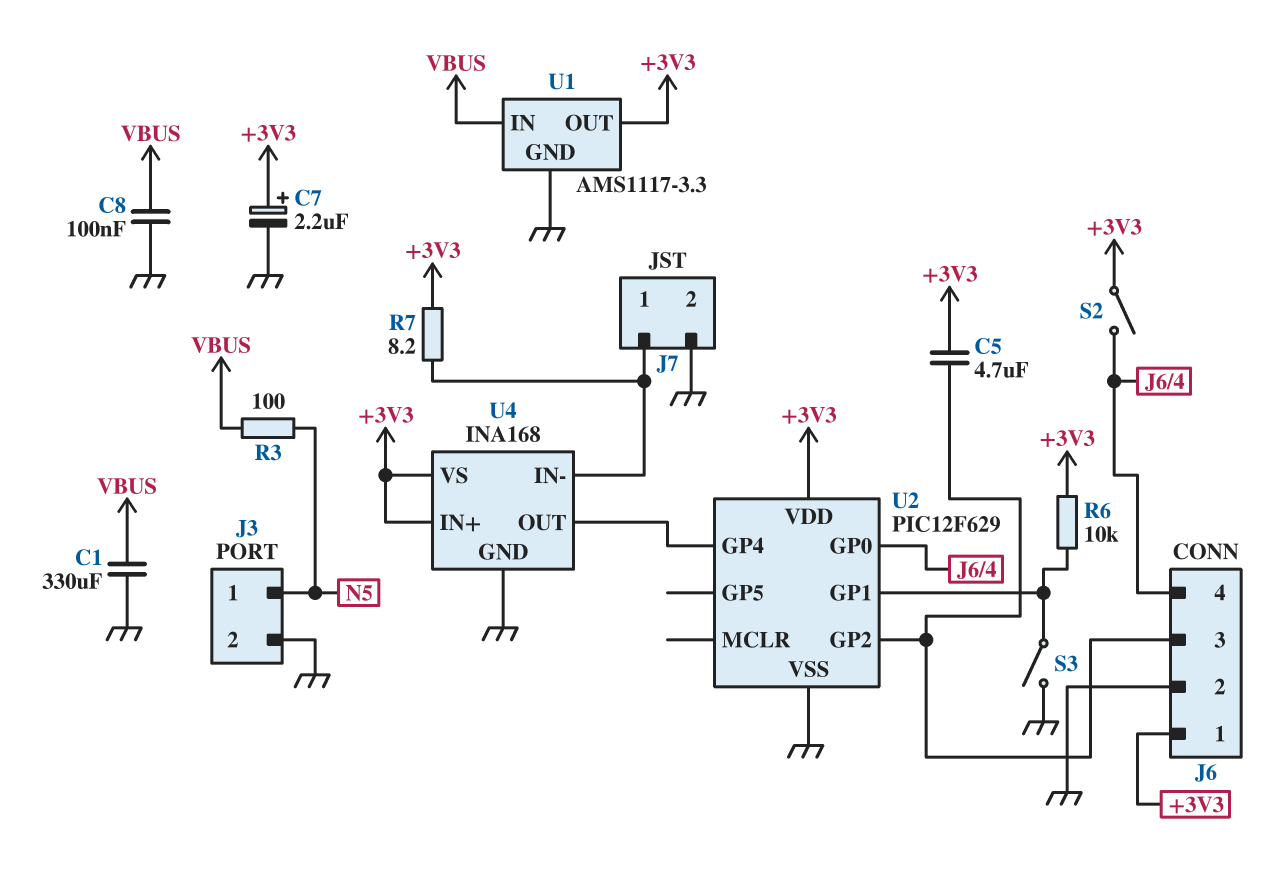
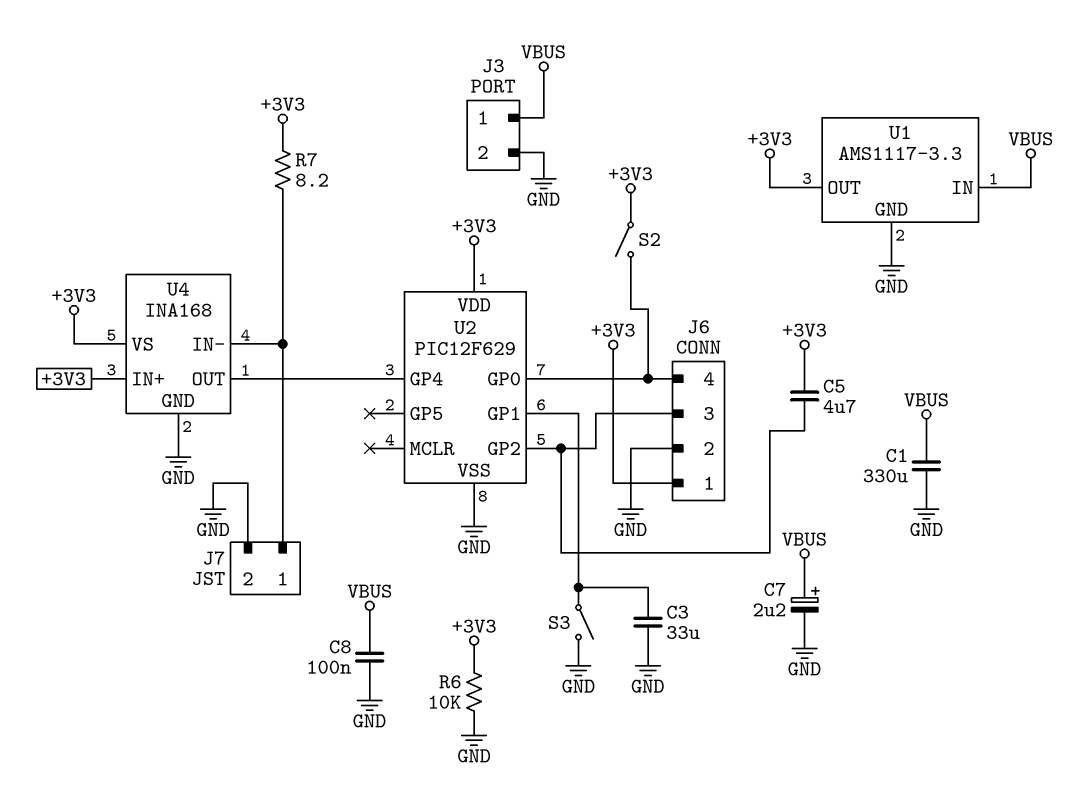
C3: none -> 33uF (GND, U2/GP1)
C7: 2.2uF (plus +3V3, minus GND) -> 2.2uF (plus VBUS, minus GND)
J3 pin 1: N5 -> VBUS
R3: 100 (N5, VBUS) -> none
R6: 10k (+3V3, U2/GP1) -> 10k (+3V3, GND)

